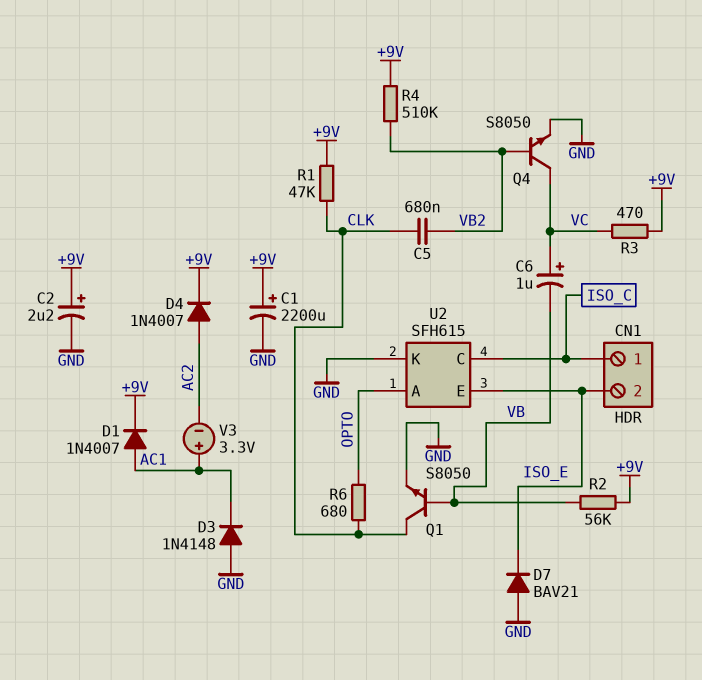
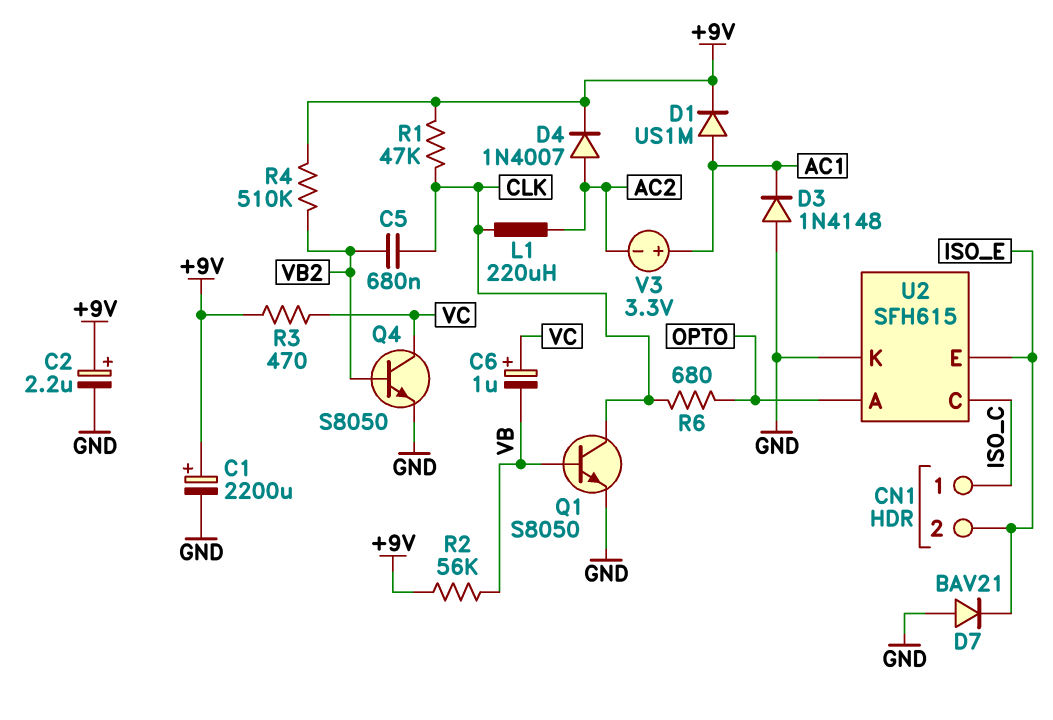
D1: diode 1N4007 (A AC1, K +9V) -> diode US1M (A AC1, K +9V)
L1: none -> 220uH (AC2, CLK)

